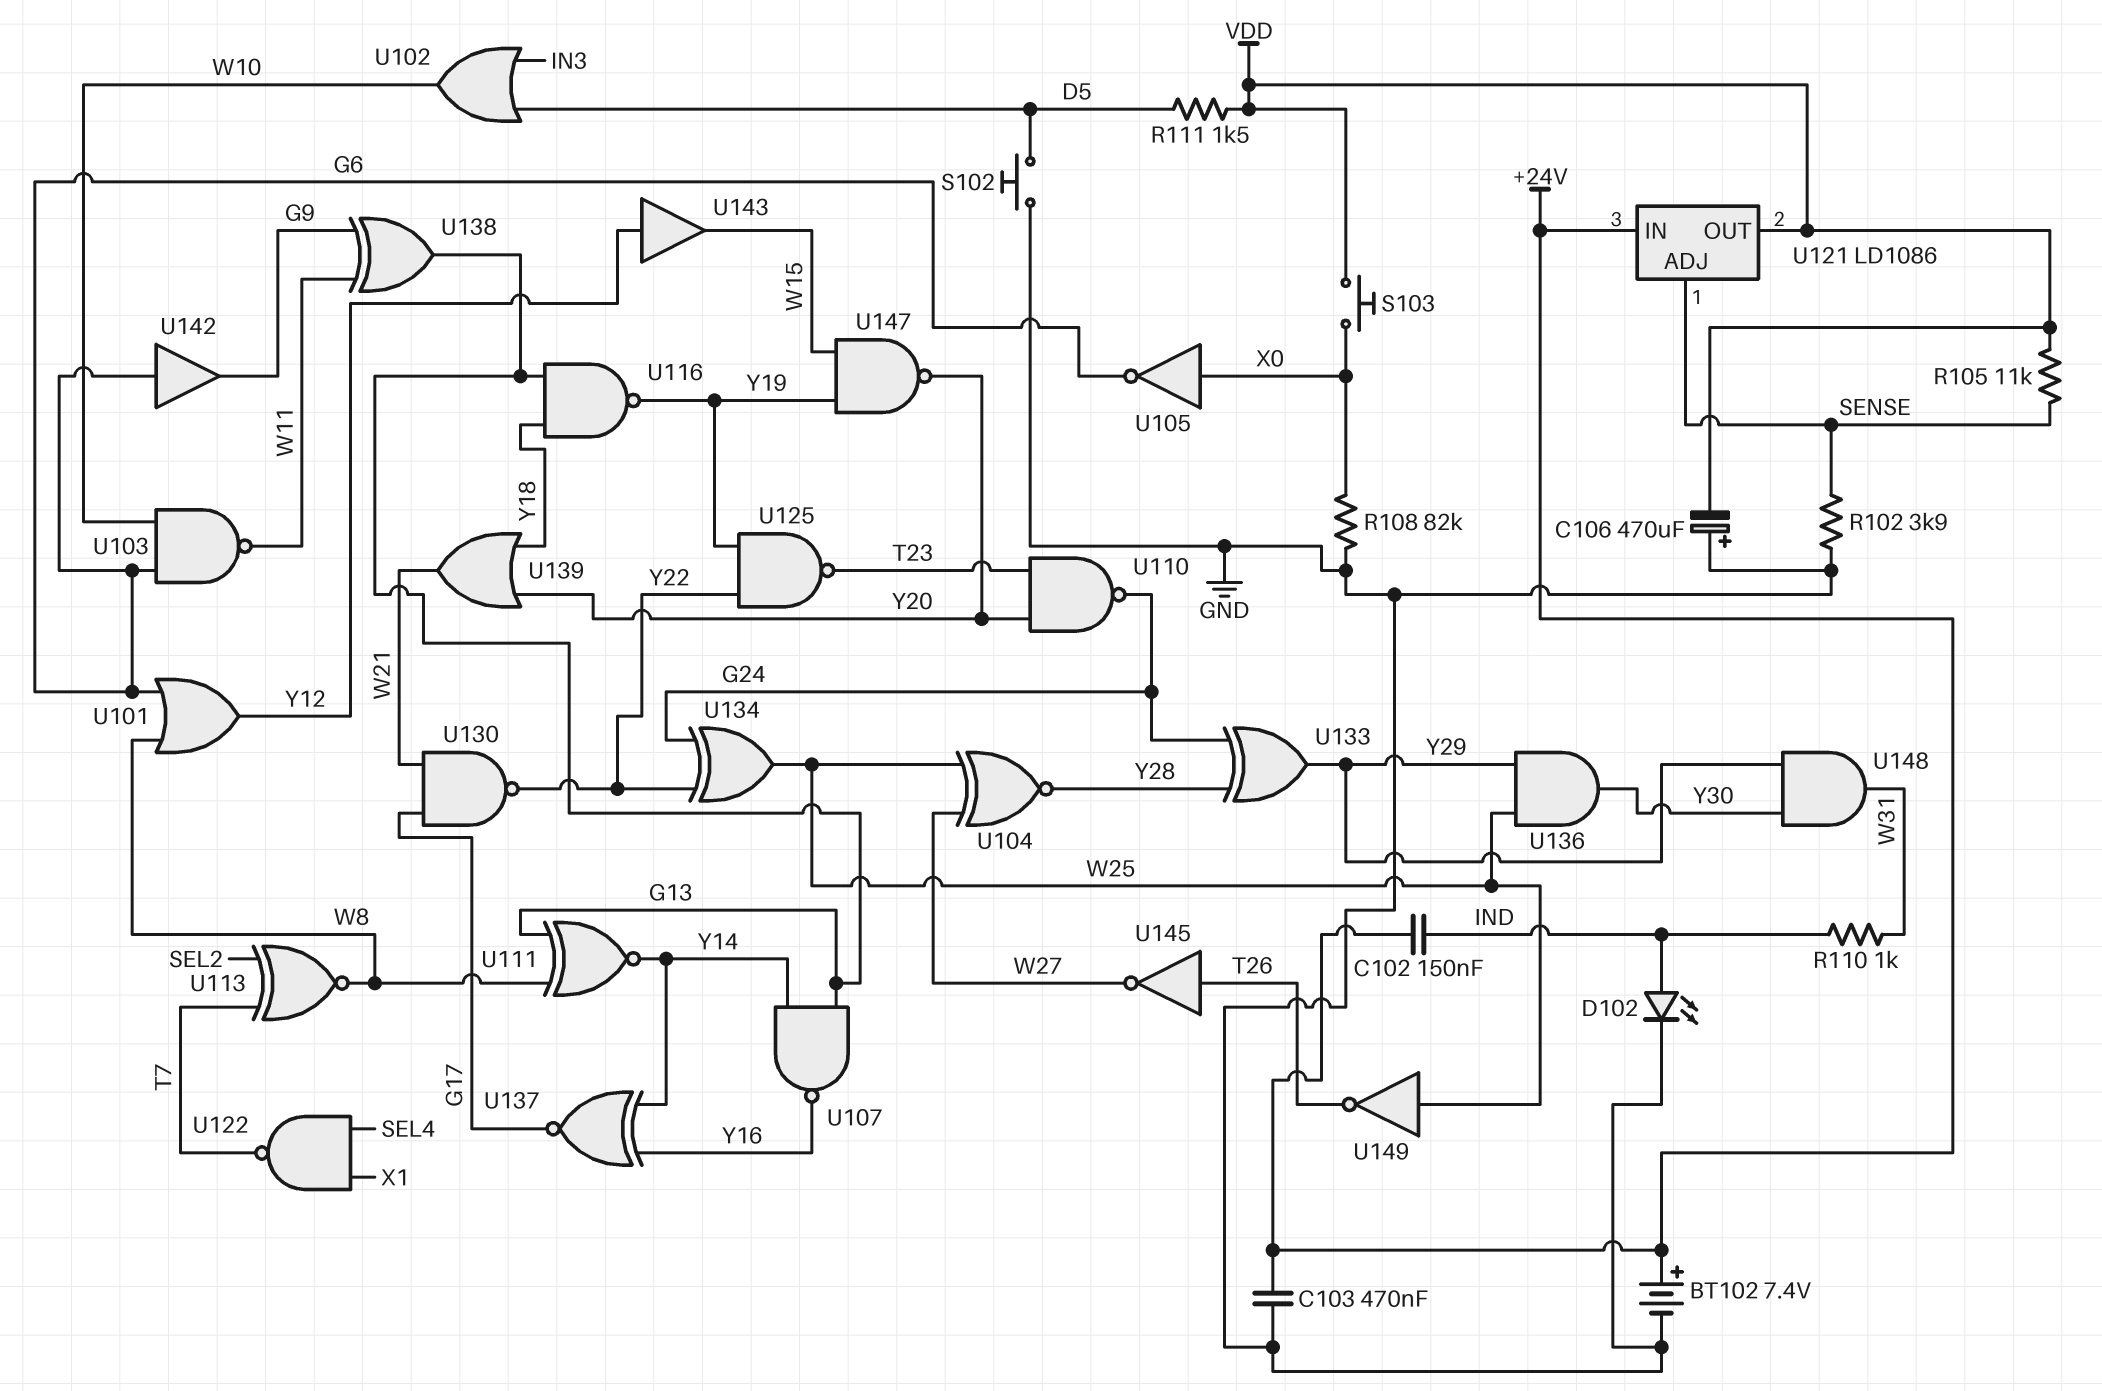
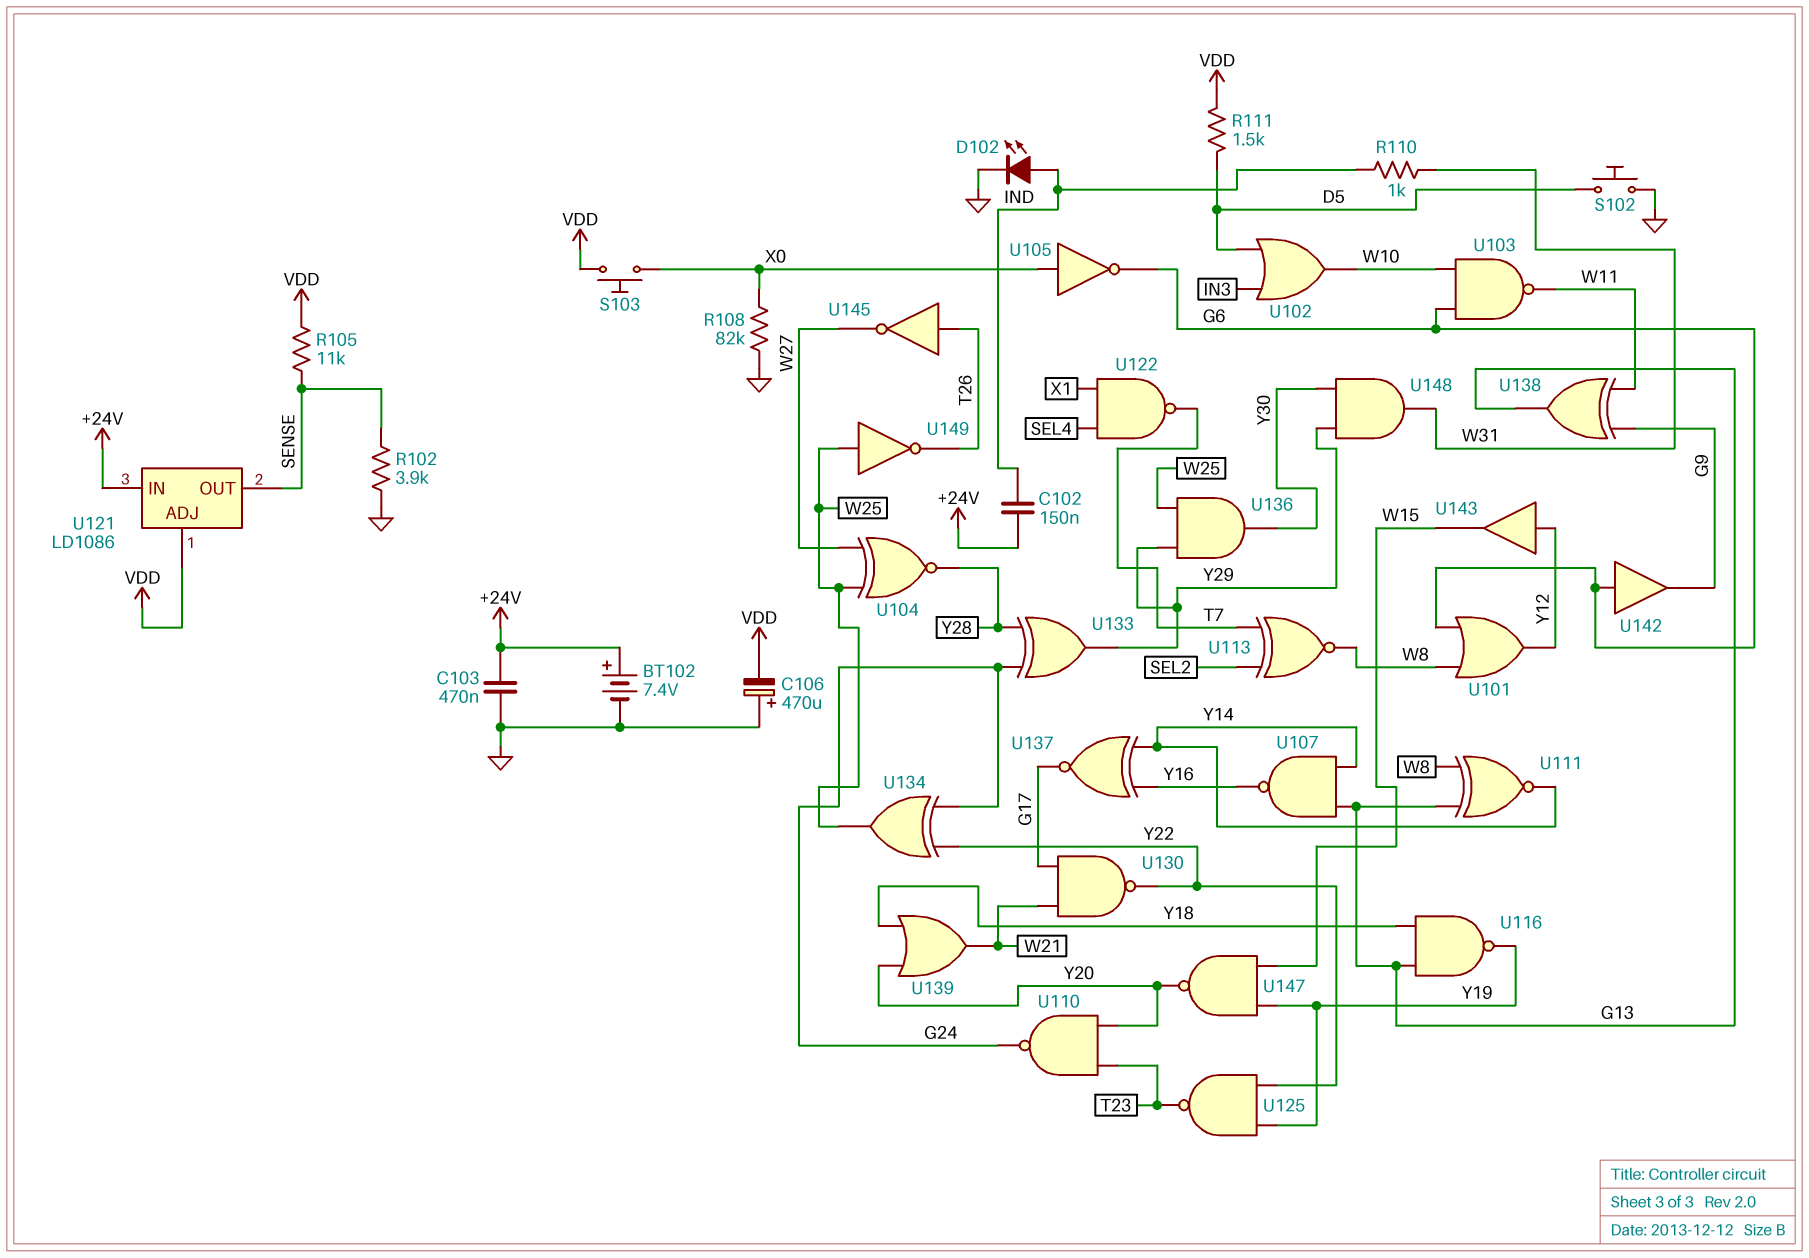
U121 pin ADJ: SENSE -> VDD
U121 pin OUT: VDD -> SENSE

